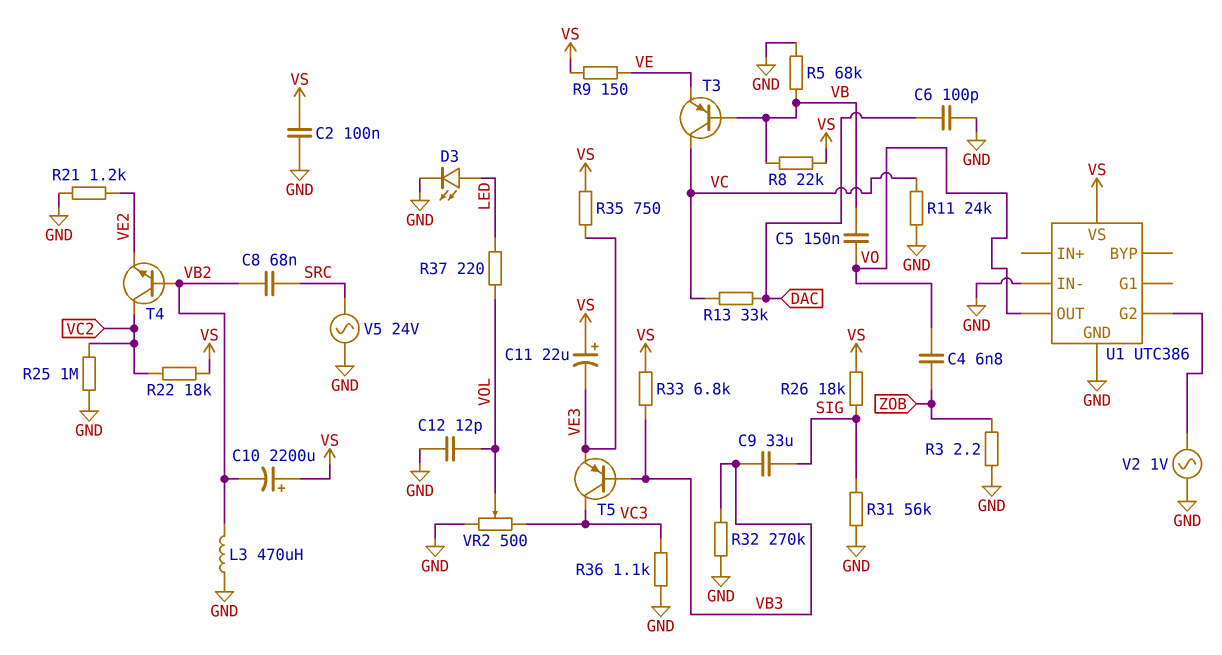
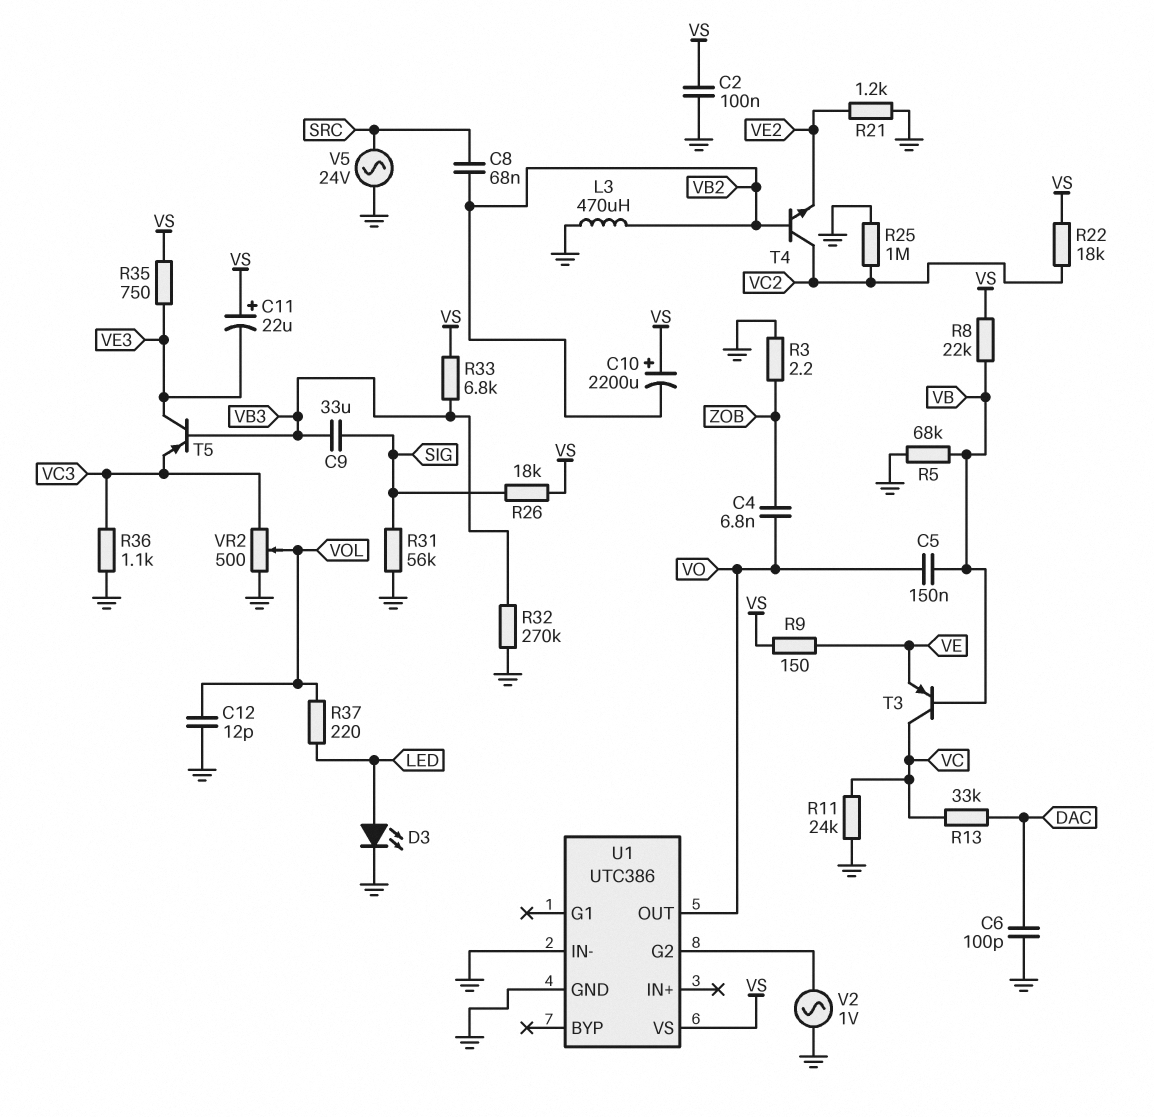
T5: PNP (B VB3, C VC3, E VE3) -> PNP (B VB3, C VE3, E VC3)

